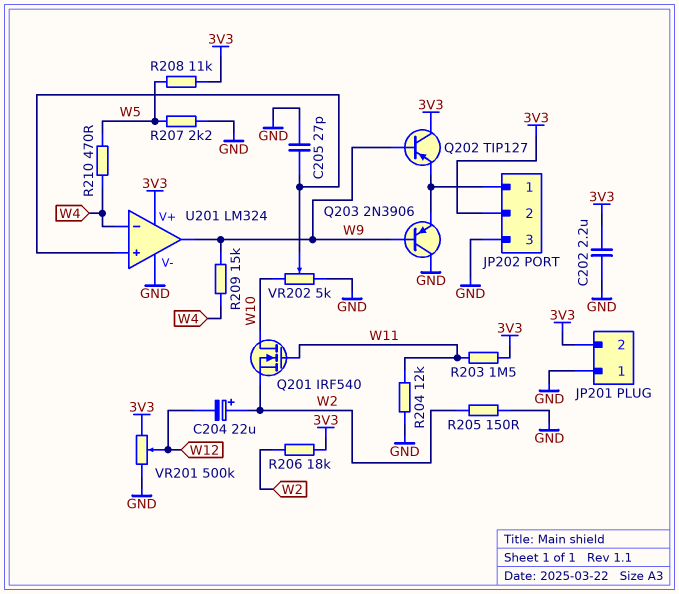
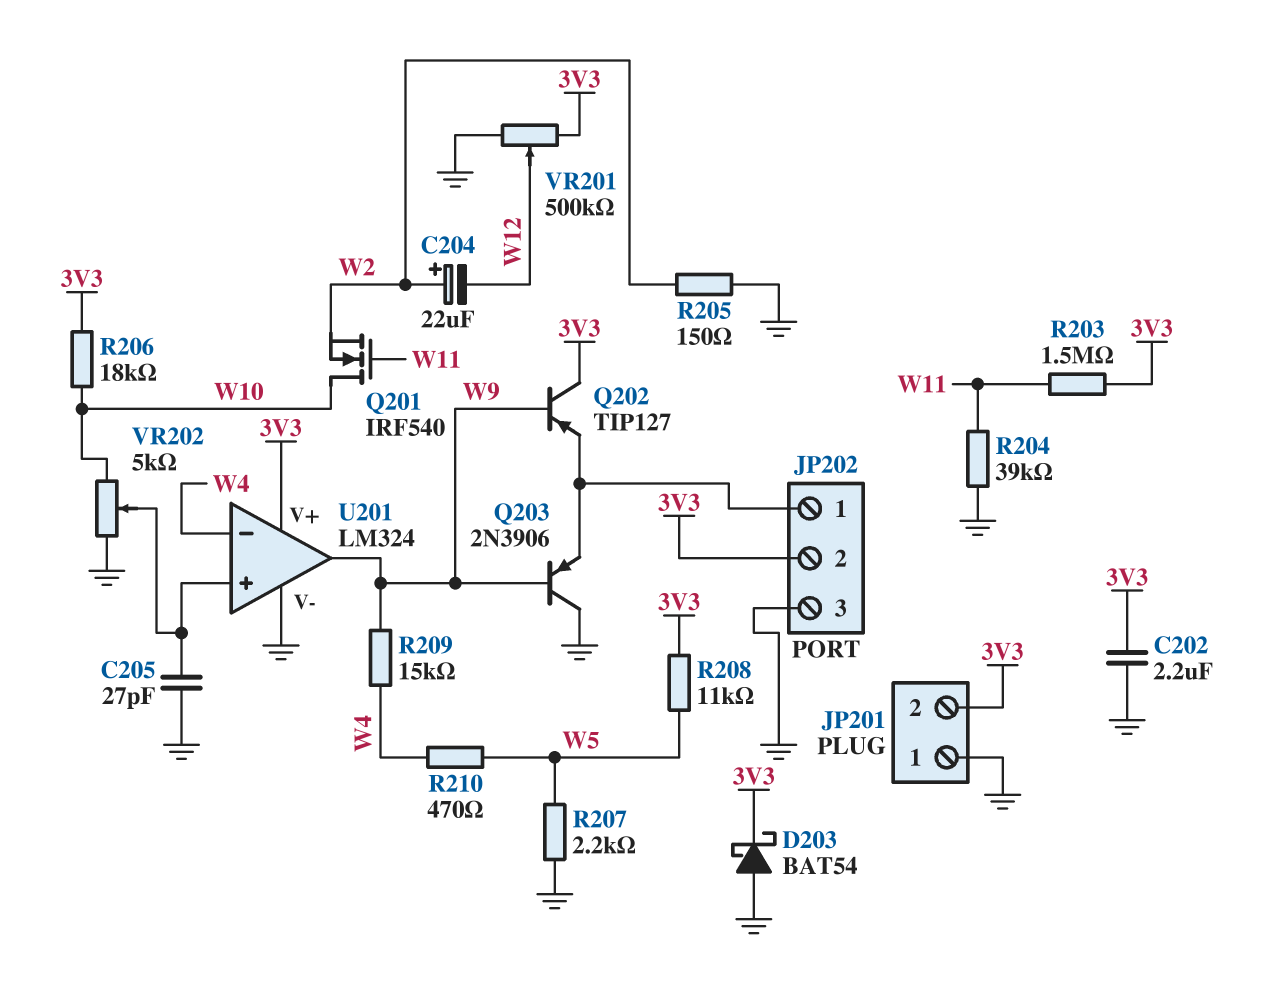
D203: none -> schottky BAT54 (A GND, K 3V3)
R204: 12k (GND, W11) -> 39k (GND, W11)
R206: 18k (3V3, W2) -> 18k (3V3, W10)

